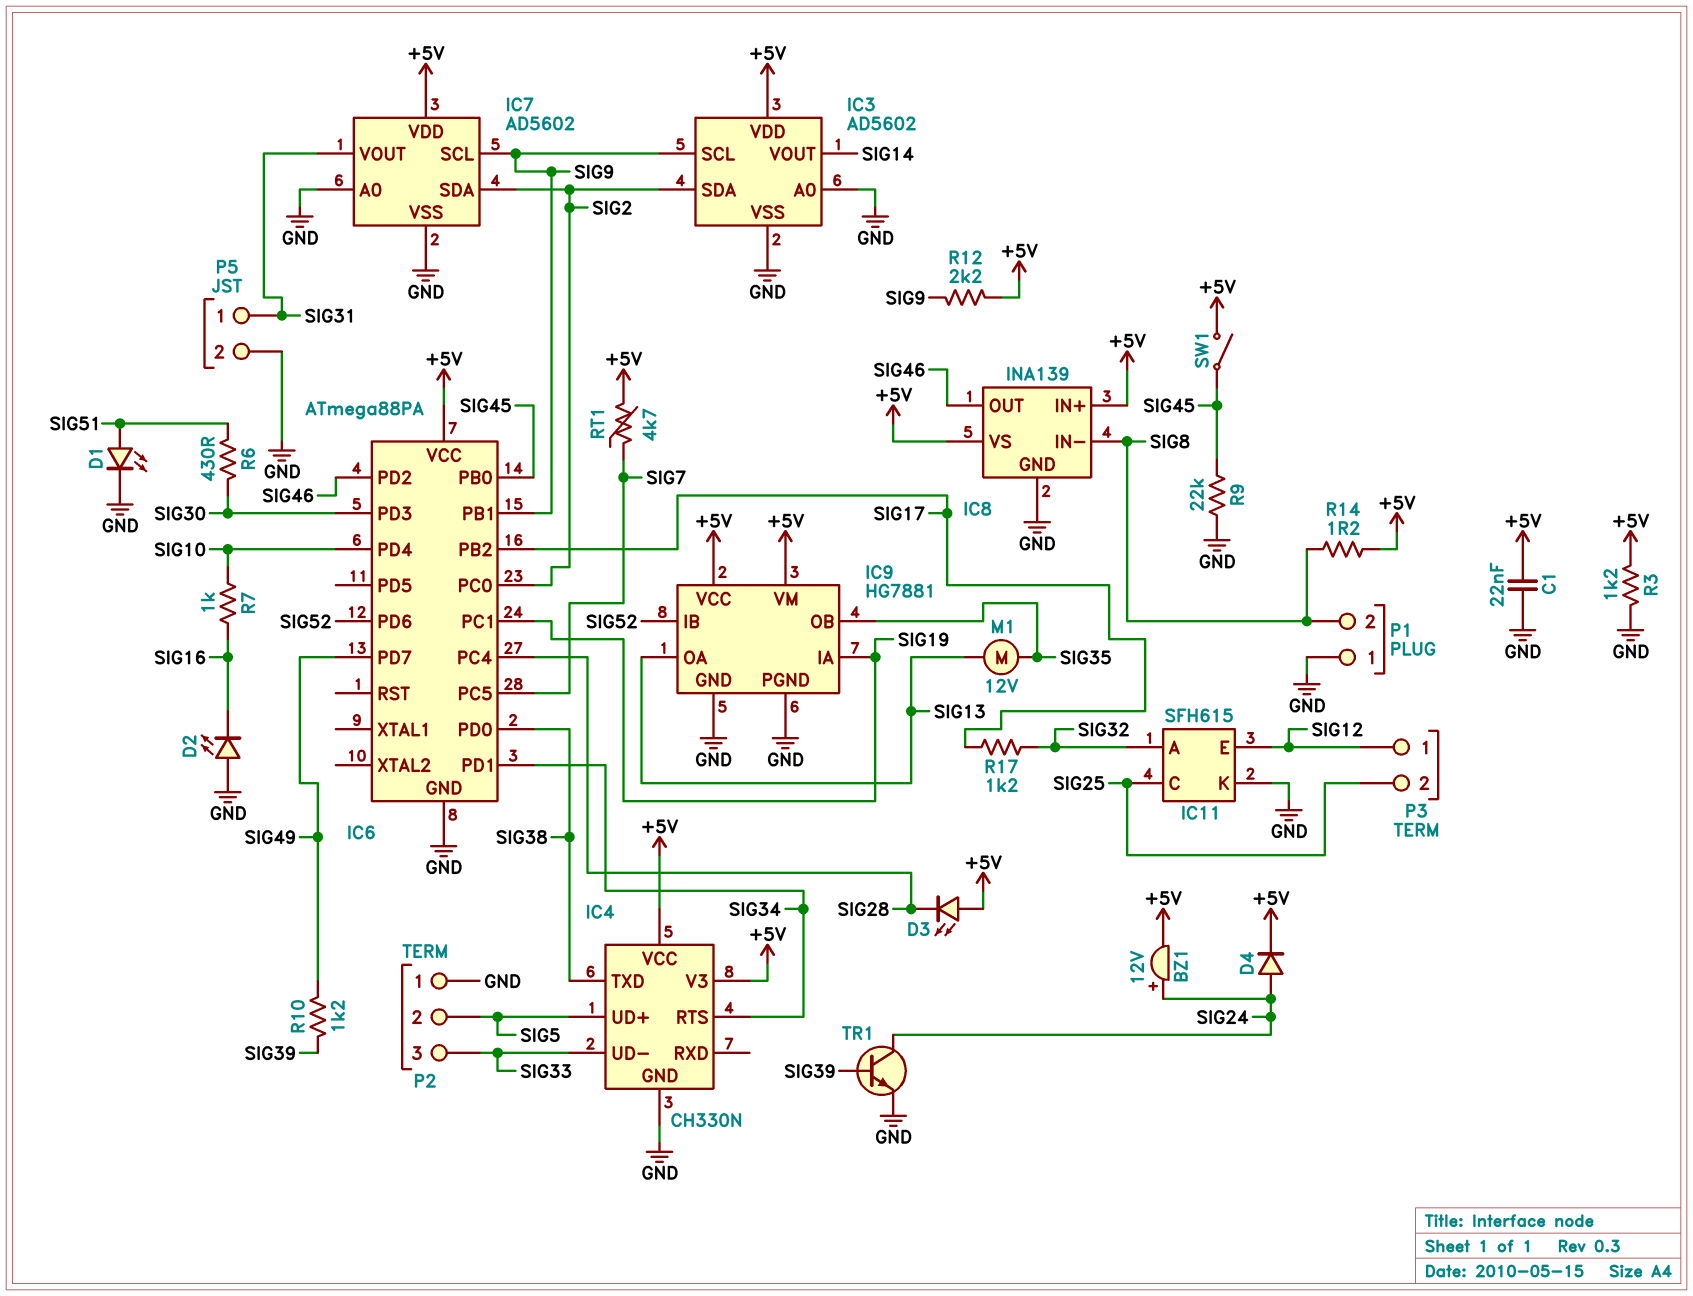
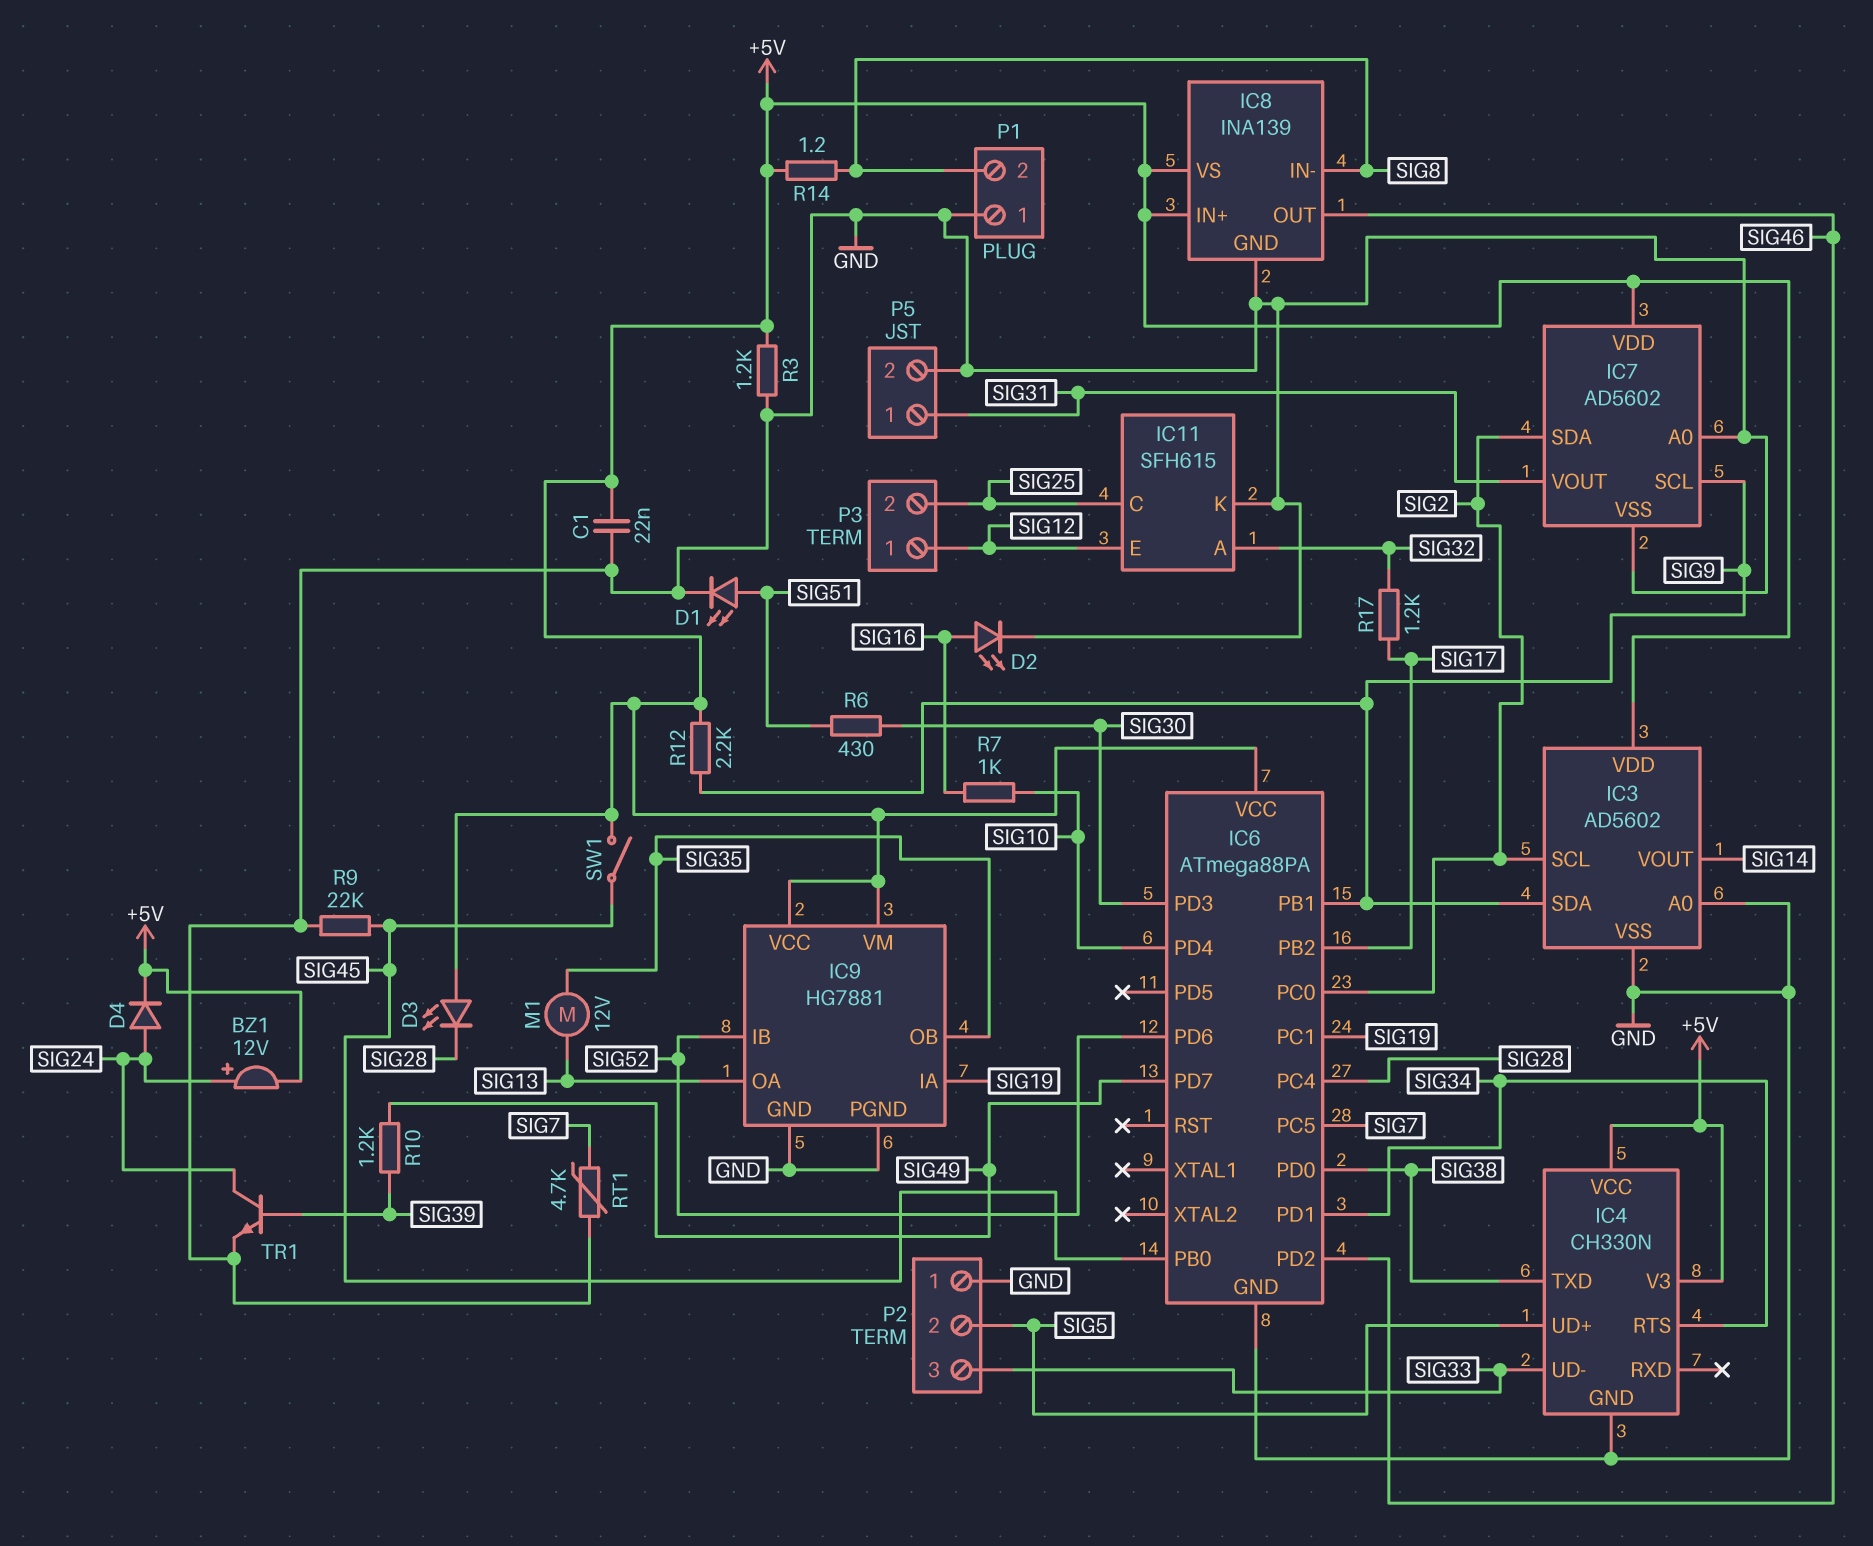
D2: LED (A GND, K SIG16) -> LED (A SIG16, K GND)
IC3 pin SCL: SIG9 -> SIG2
IC3 pin SDA: SIG2 -> SIG9
RT1: 4.7k (+5V, SIG7) -> 4.7k (GND, SIG7)

